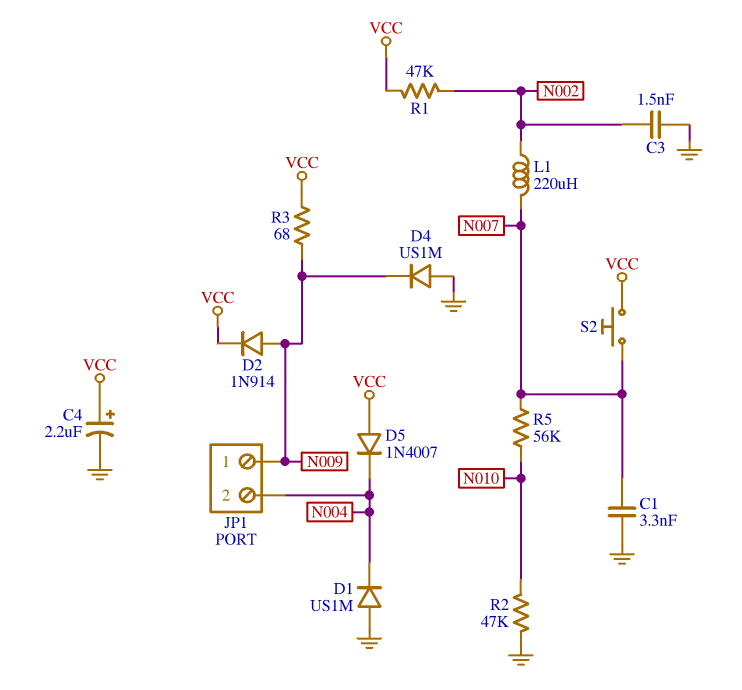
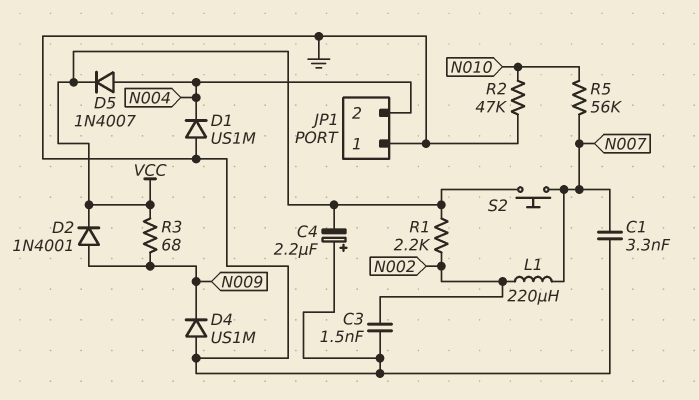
C4: 2.2uF (plus VCC, minus GND) -> 2.2uF (plus GND, minus VCC)
D2: diode 1N914 (A N009, K VCC) -> diode 1N4001 (A N009, K VCC)
D5: diode 1N4007 (A VCC, K N004) -> diode 1N4007 (A N004, K VCC)
JP1 pin 1: N009 -> GND
R1: 47k (N002, VCC) -> 2.2k (N002, VCC)

